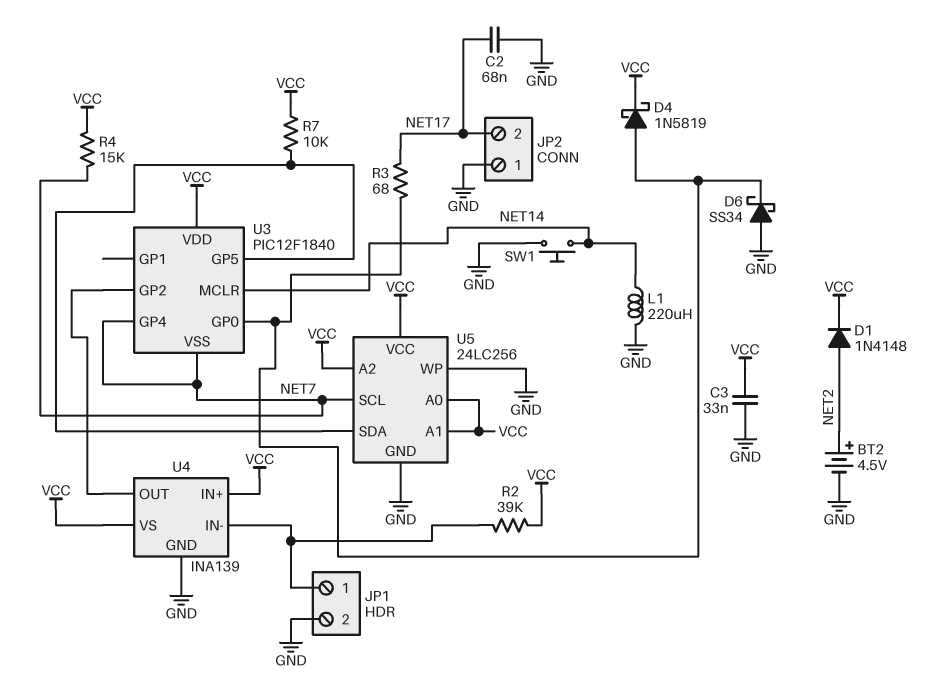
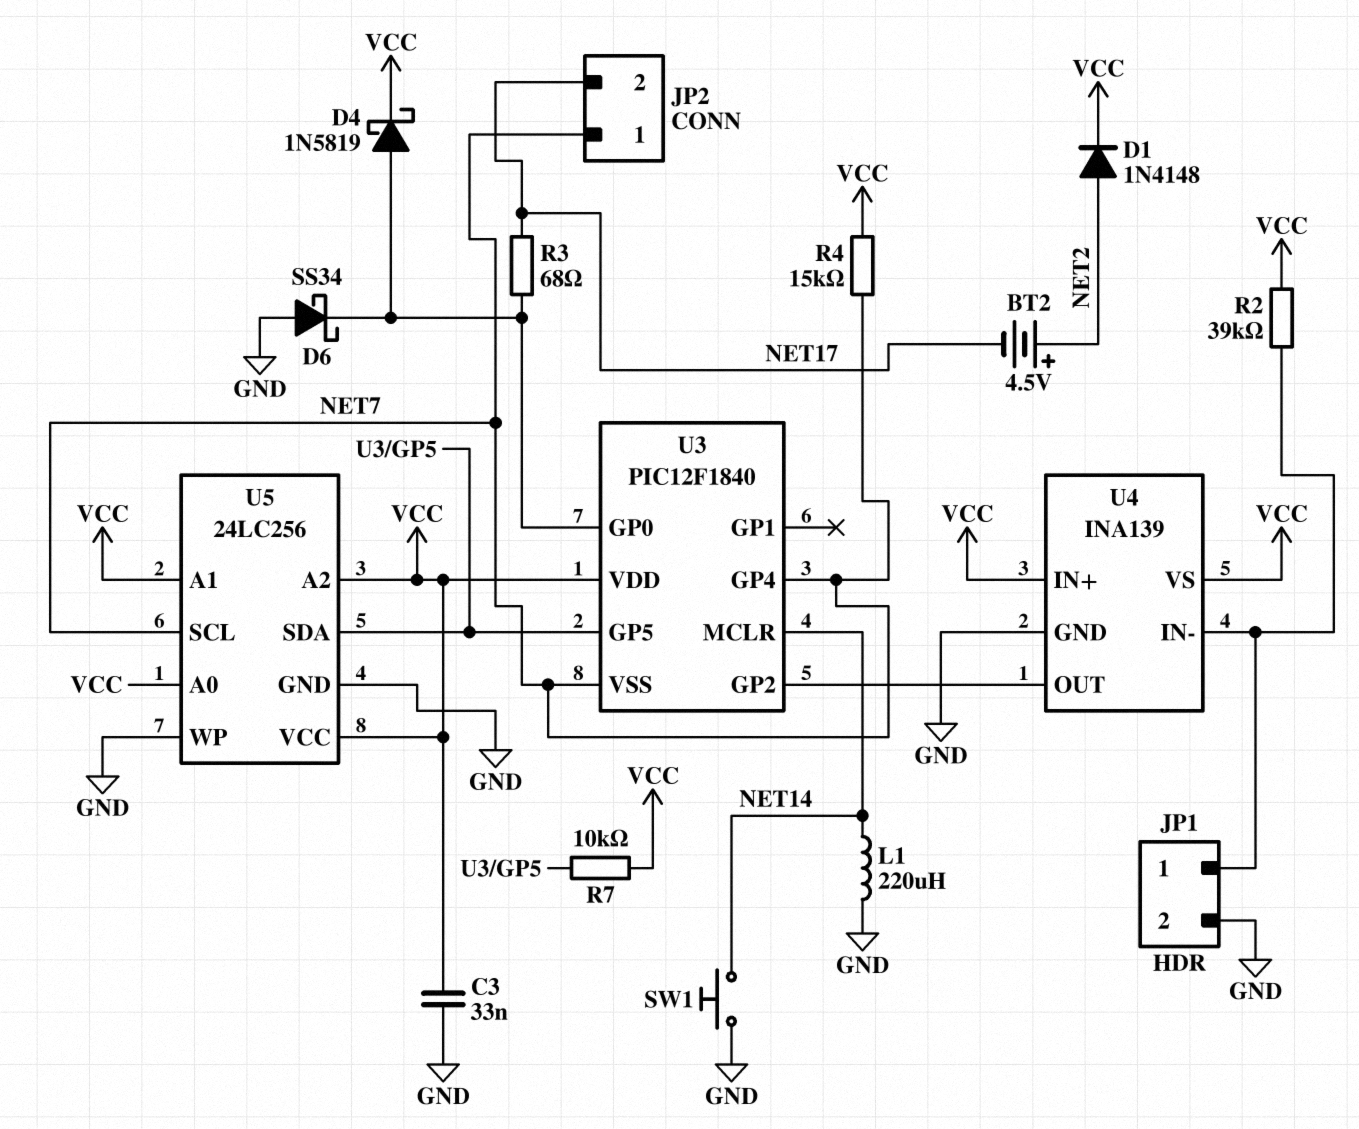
BT2: 4.5V (plus NET2, minus GND) -> 4.5V (plus NET2, minus NET17)
C2: 68nF (GND, NET17) -> none
JP2 pin 1: GND -> NET7

